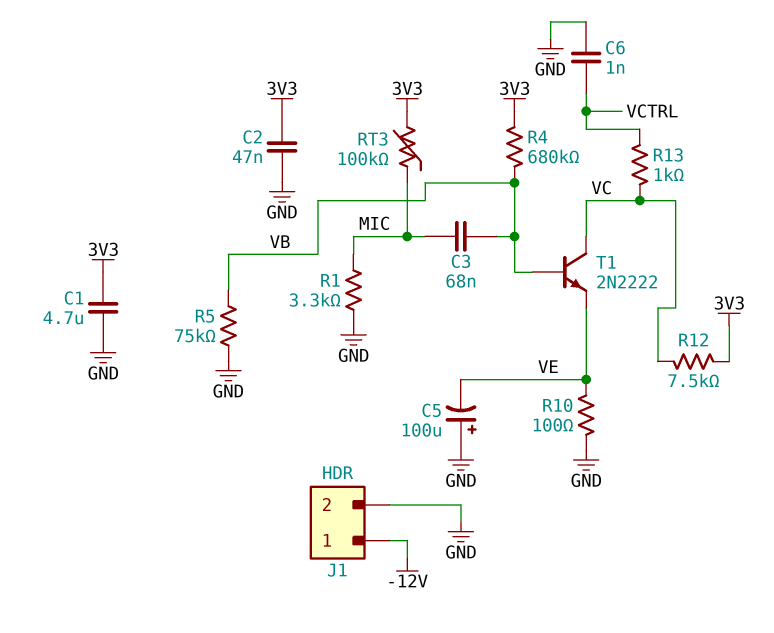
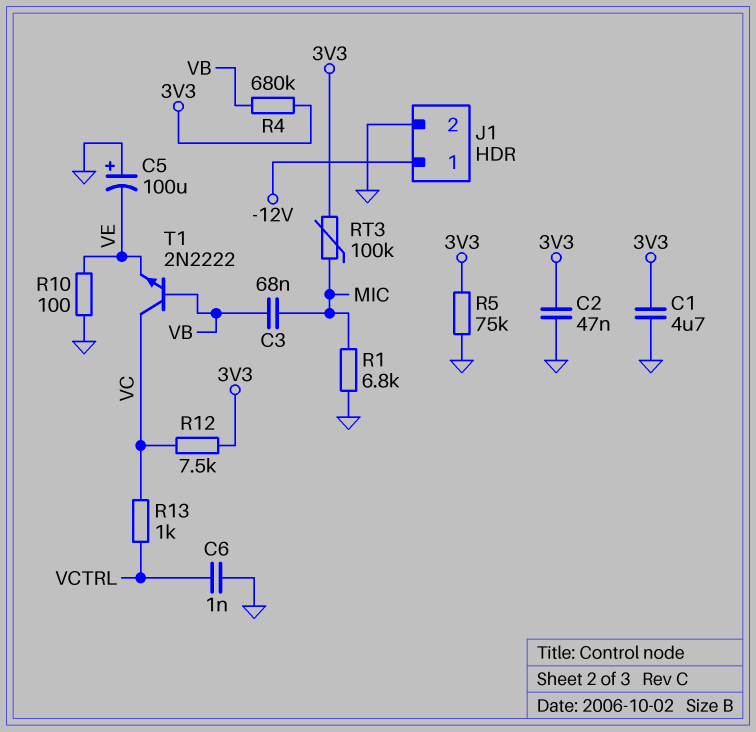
R1: 3.3k (GND, MIC) -> 6.8k (GND, MIC)
R5: 75k (GND, VB) -> 75k (3V3, GND)

